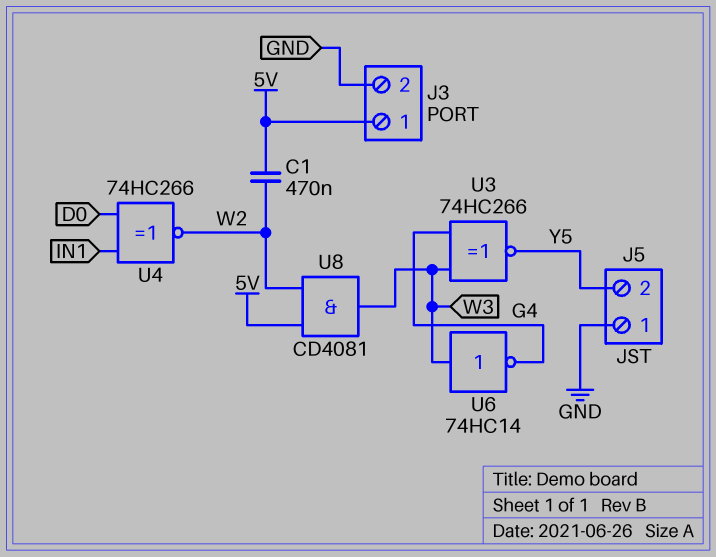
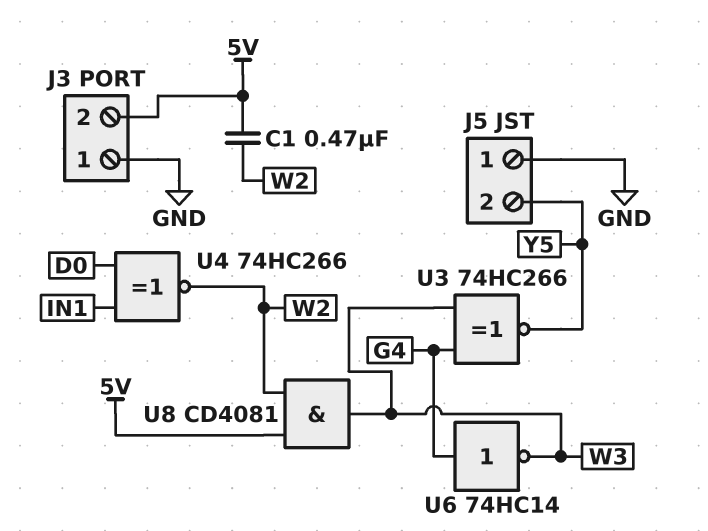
J3 pin 1: 5V -> GND
J3 pin 2: GND -> 5V
U6: NOT 74HC14 (in W3, out G4) -> NOT 74HC14 (in G4, out W3)

